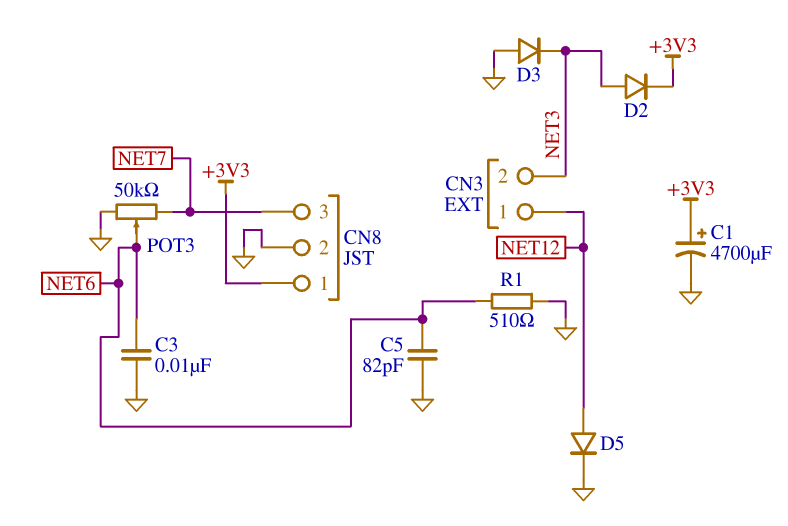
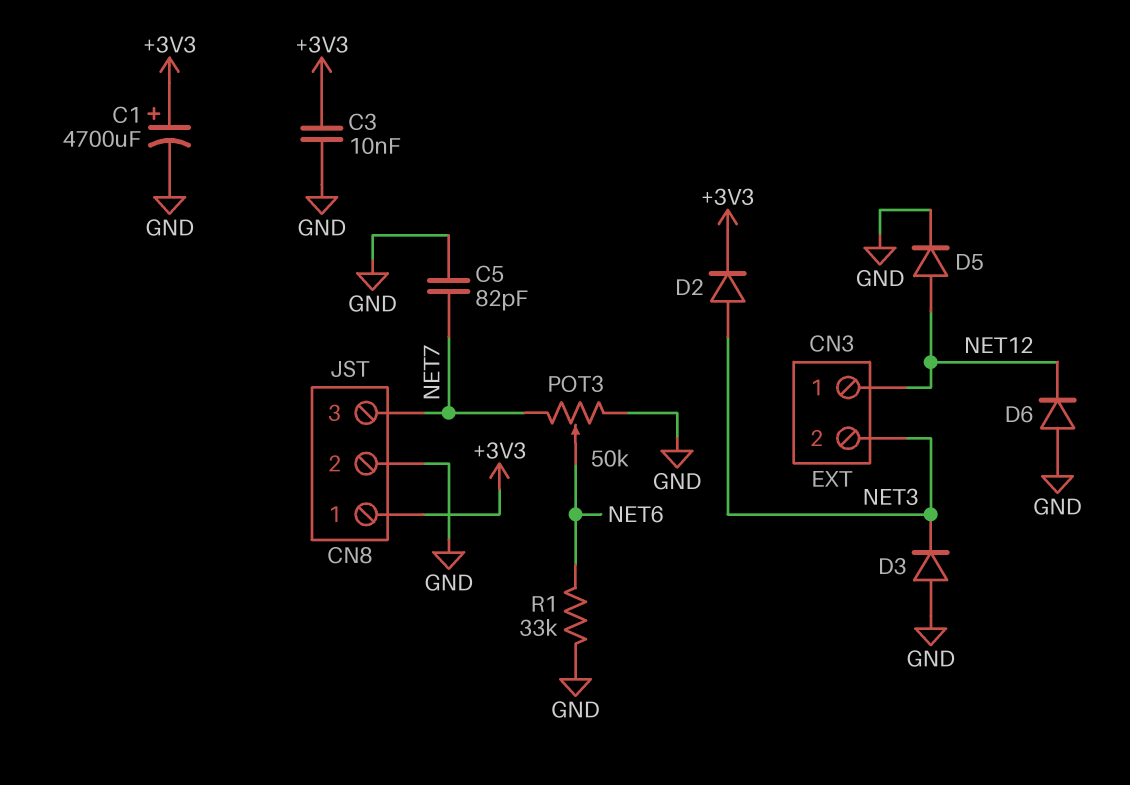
C3: 10nF (GND, NET6) -> 10nF (+3V3, GND)
C5: 82pF (GND, NET6) -> 82pF (GND, NET7)
D6: none -> diode (A GND, K NET12)
R1: 510 (GND, NET6) -> 33k (GND, NET6)

